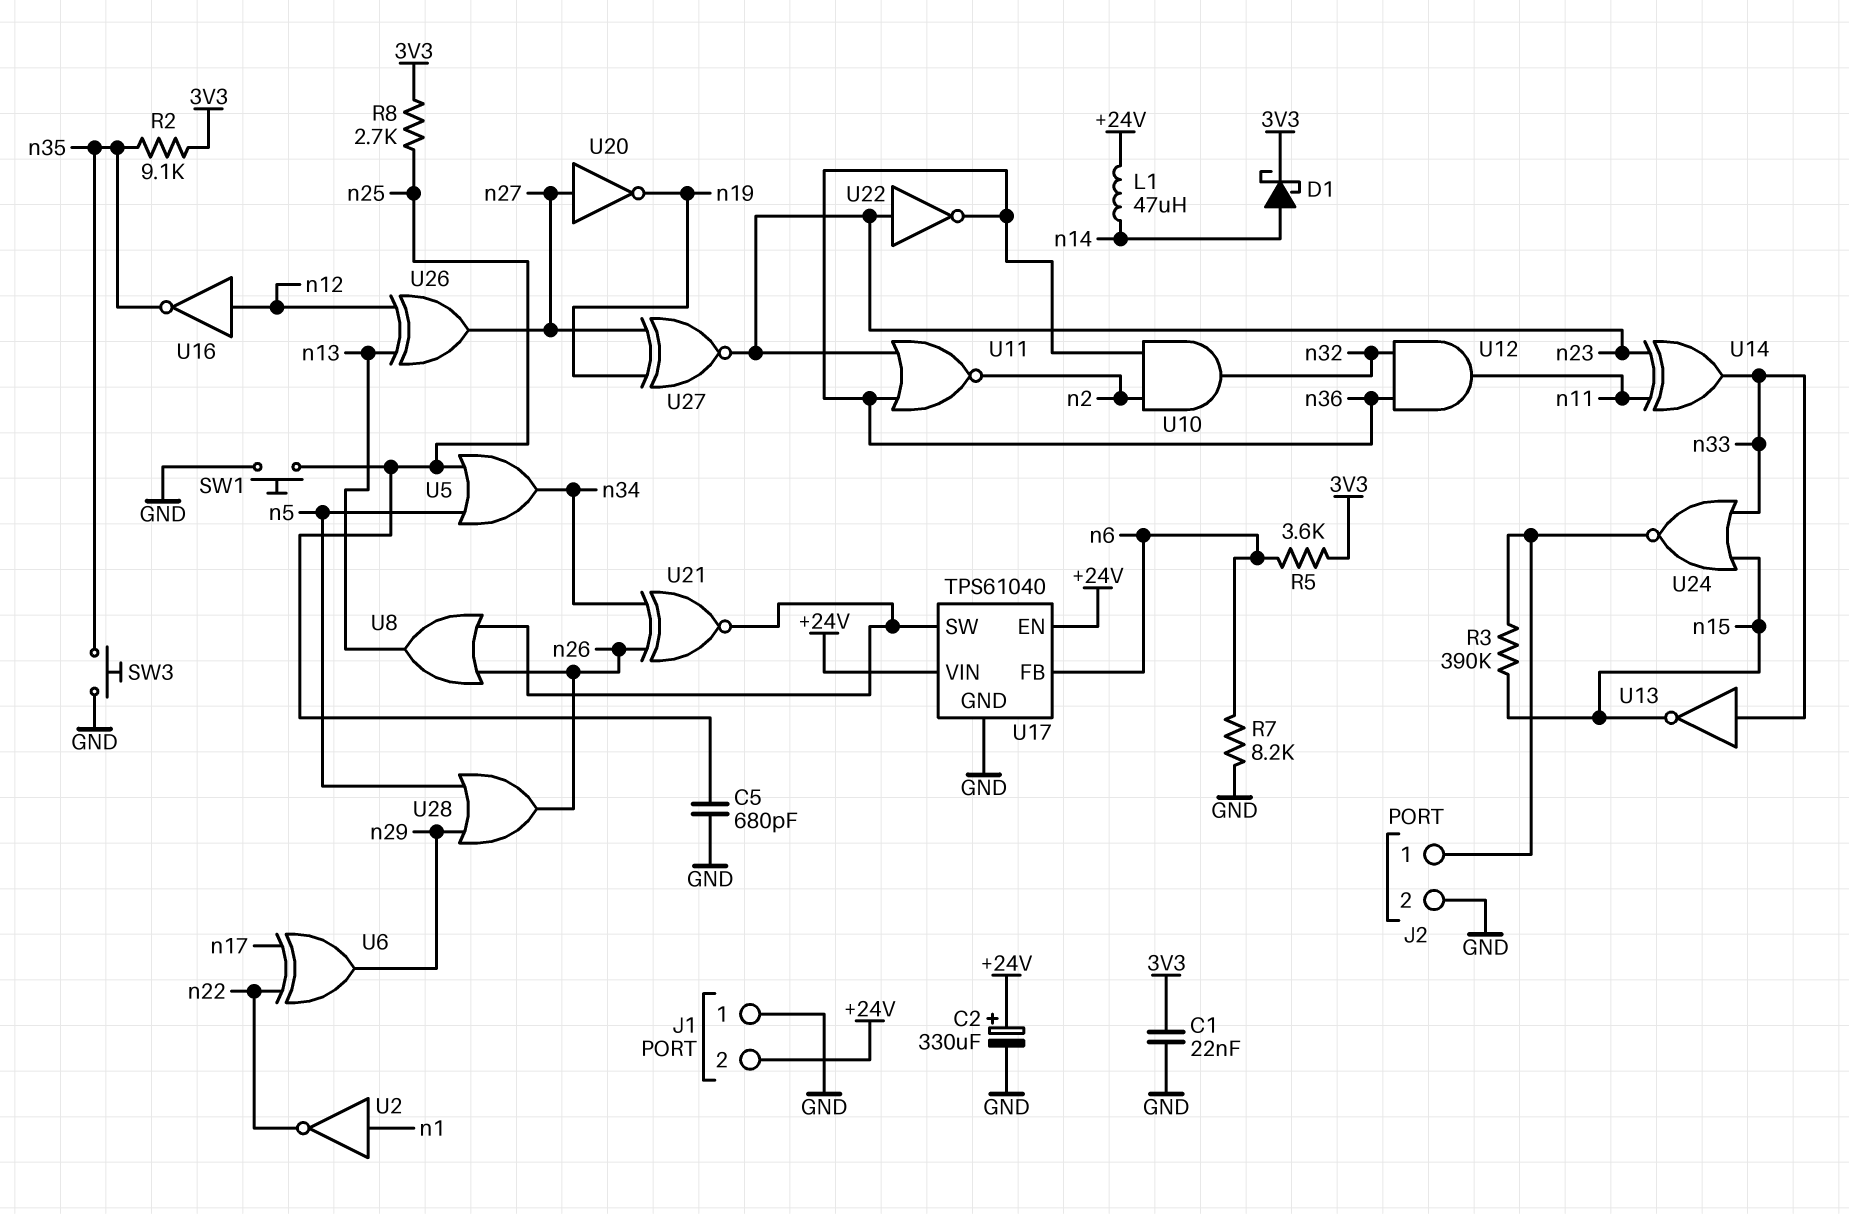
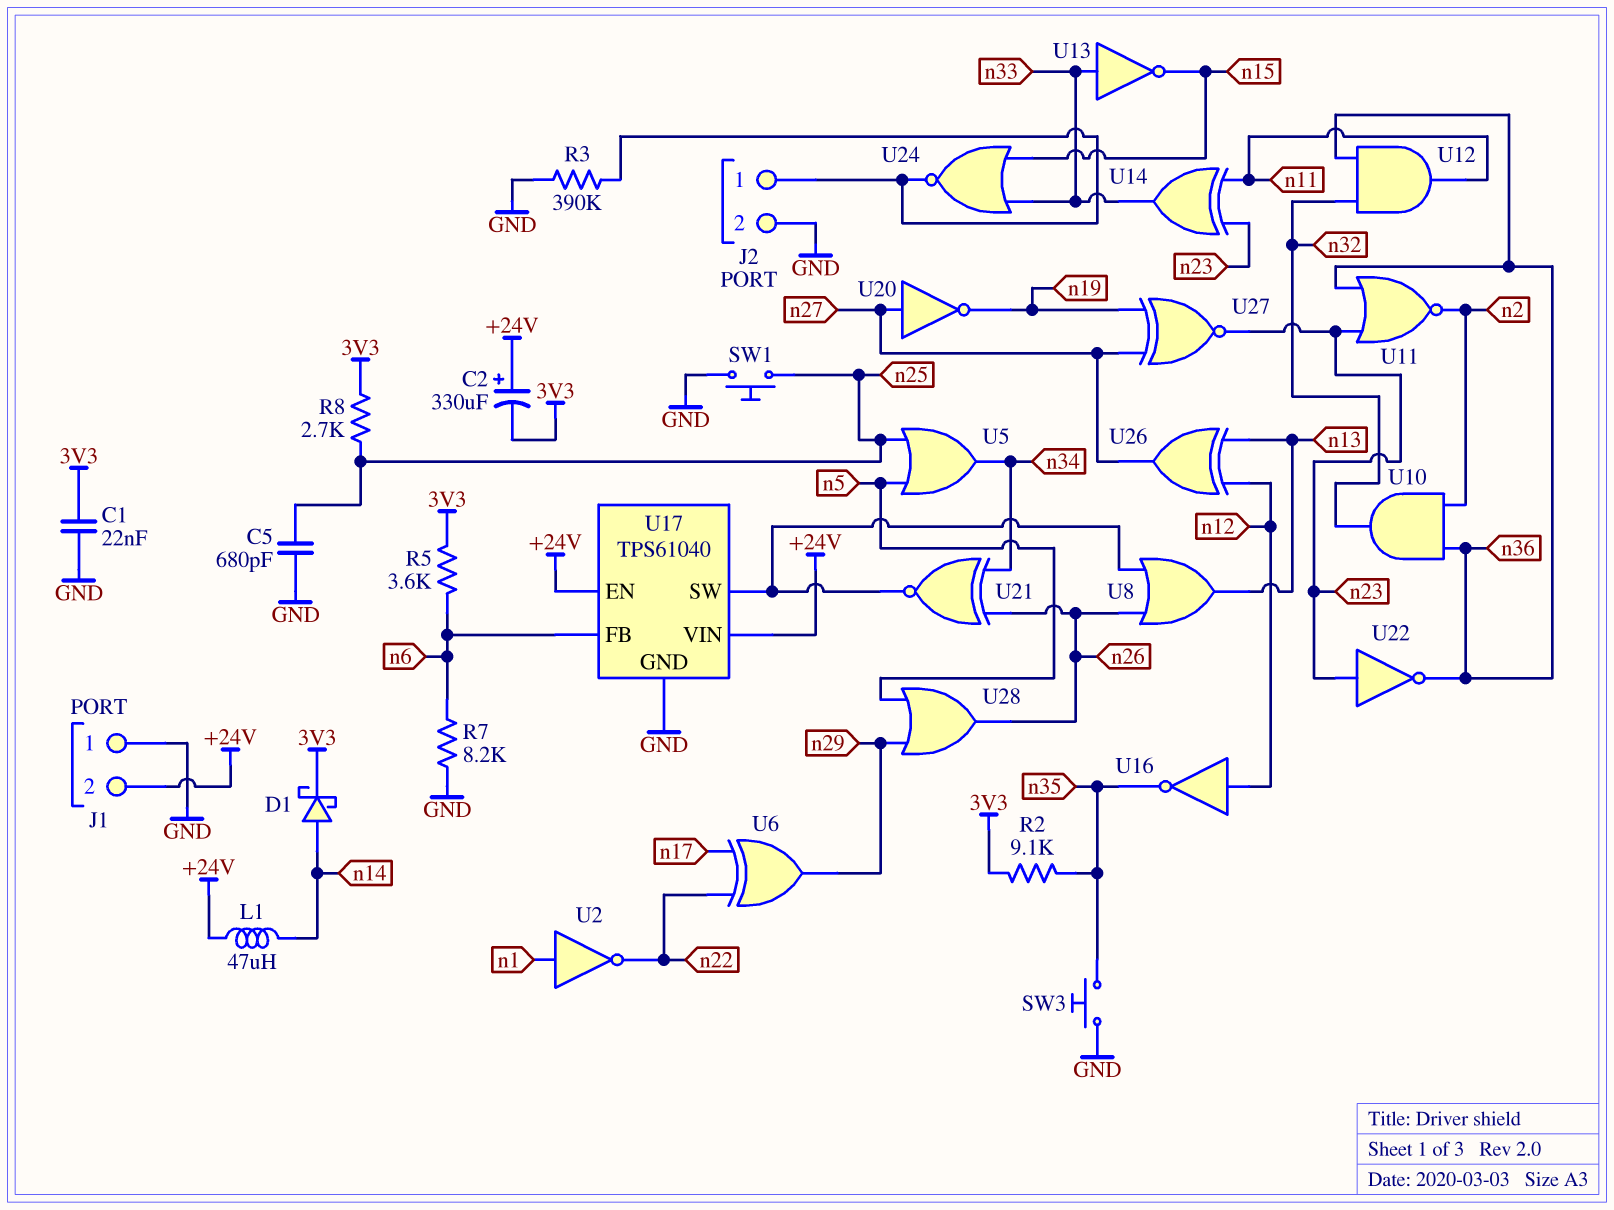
C2: 330uF (plus +24V, minus GND) -> 330uF (plus +24V, minus 3V3)
R3: 390k (J2/1, n15) -> 390k (GND, J2/1)

